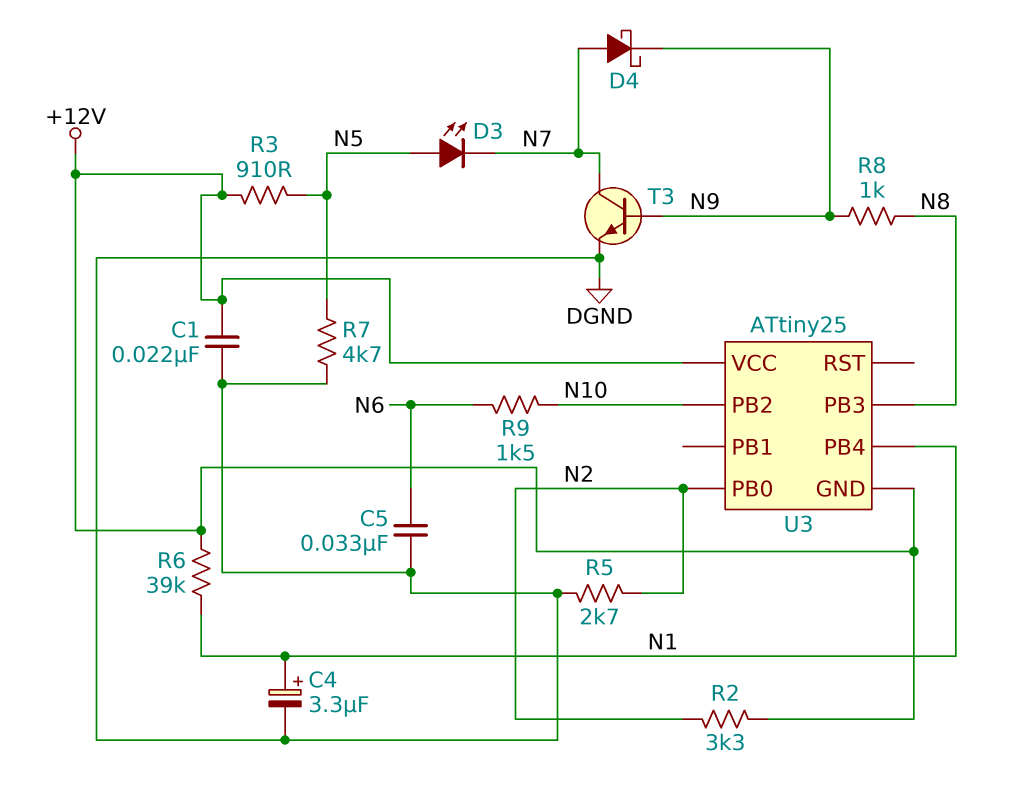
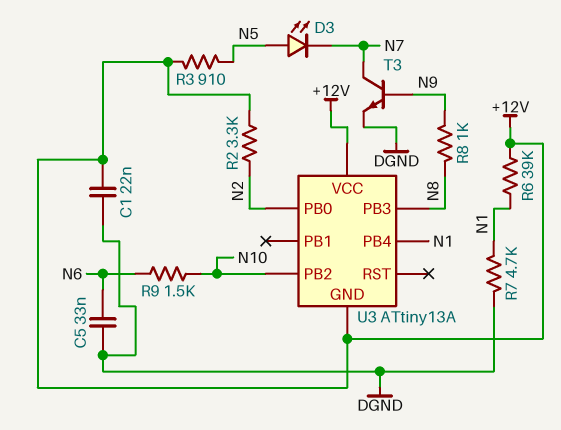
C4: 3.3uF (plus N1, minus DGND) -> none
D4: schottky (A N7, K N9) -> none
R5: 2.7k (DGND, N2) -> none
R7: 4.7k (DGND, N5) -> 4.7k (DGND, N1)
U3: ATtiny25 -> ATtiny13A

